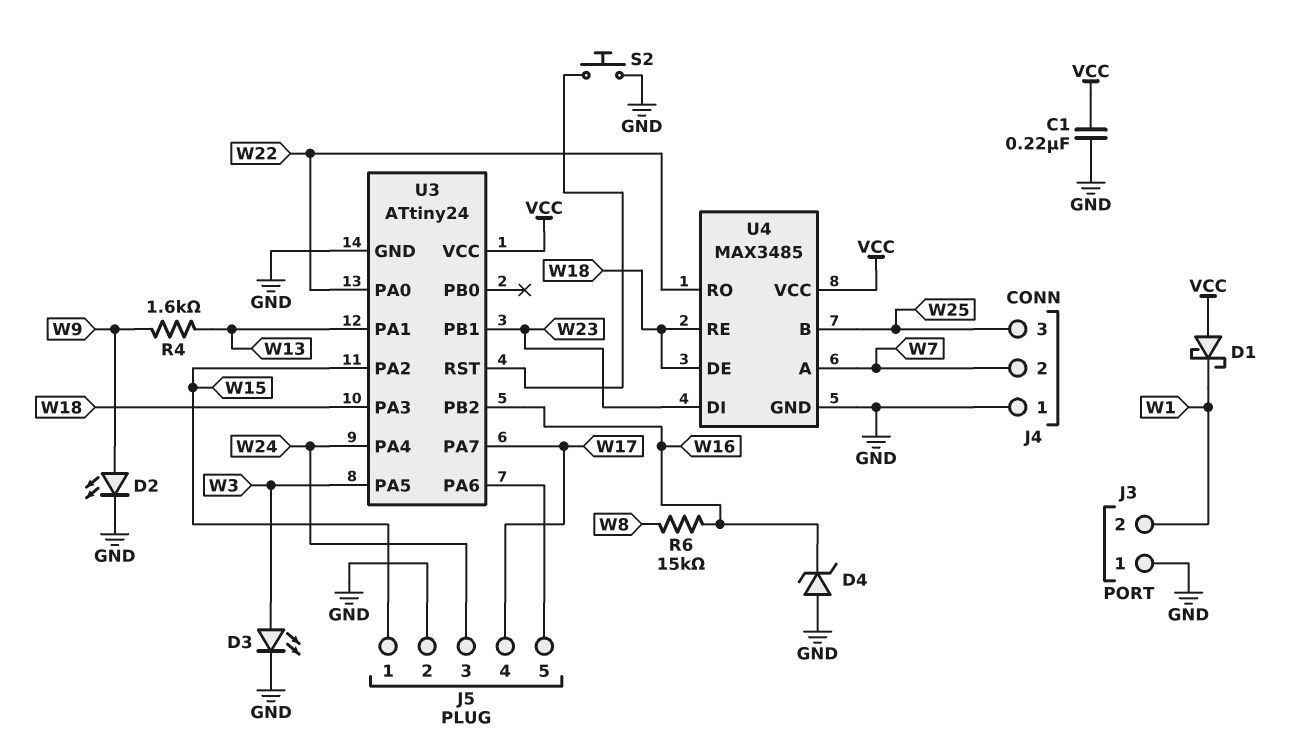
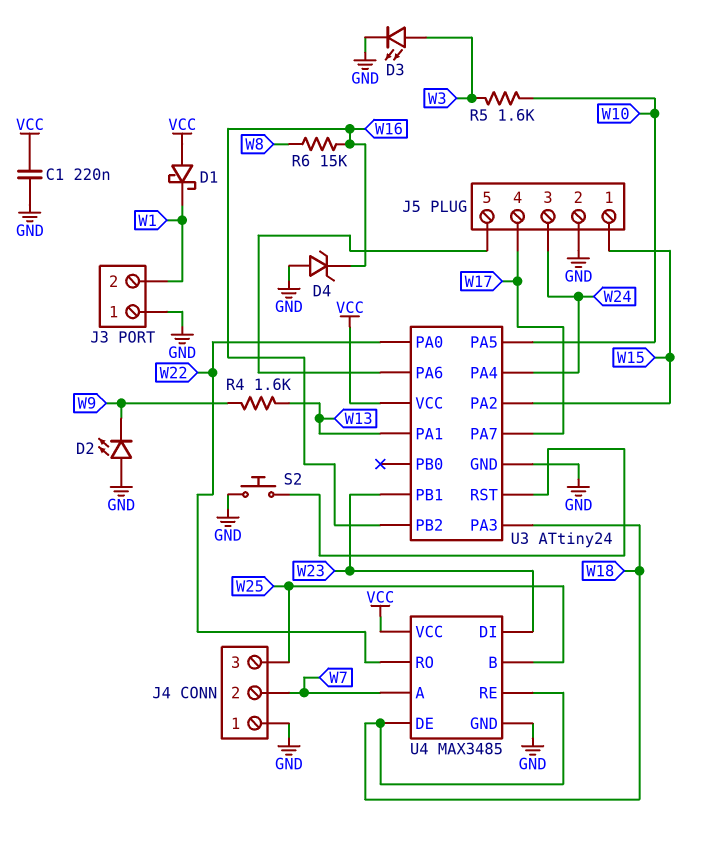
D2: LED (A W9, K GND) -> LED (A GND, K W9)
R5: none -> 1.6k (W3, W10)
U3 pin PA5: W3 -> W10

